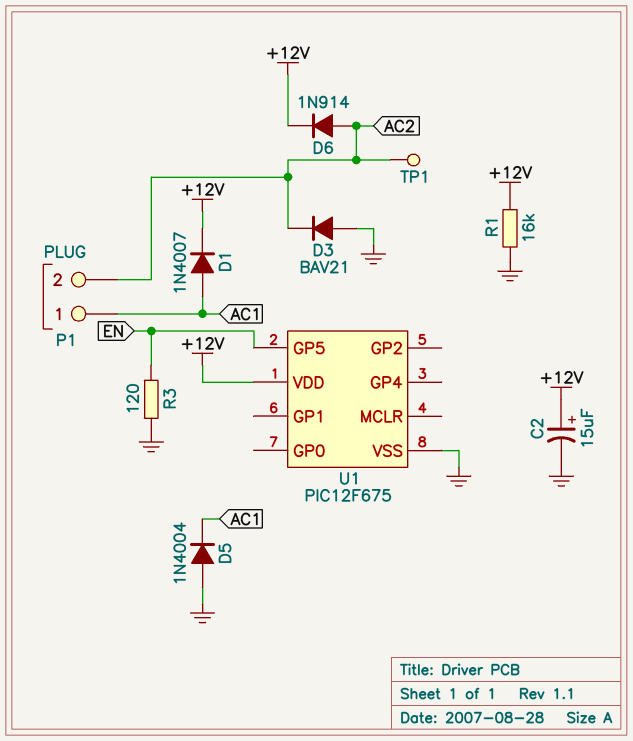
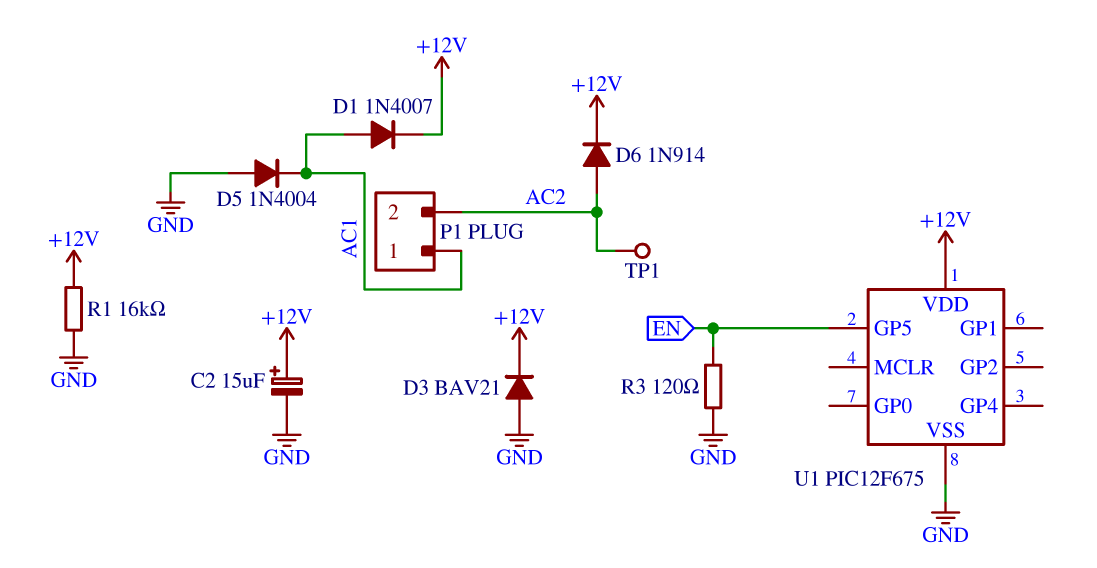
D3: diode BAV21 (A GND, K AC2) -> diode BAV21 (A GND, K +12V)

